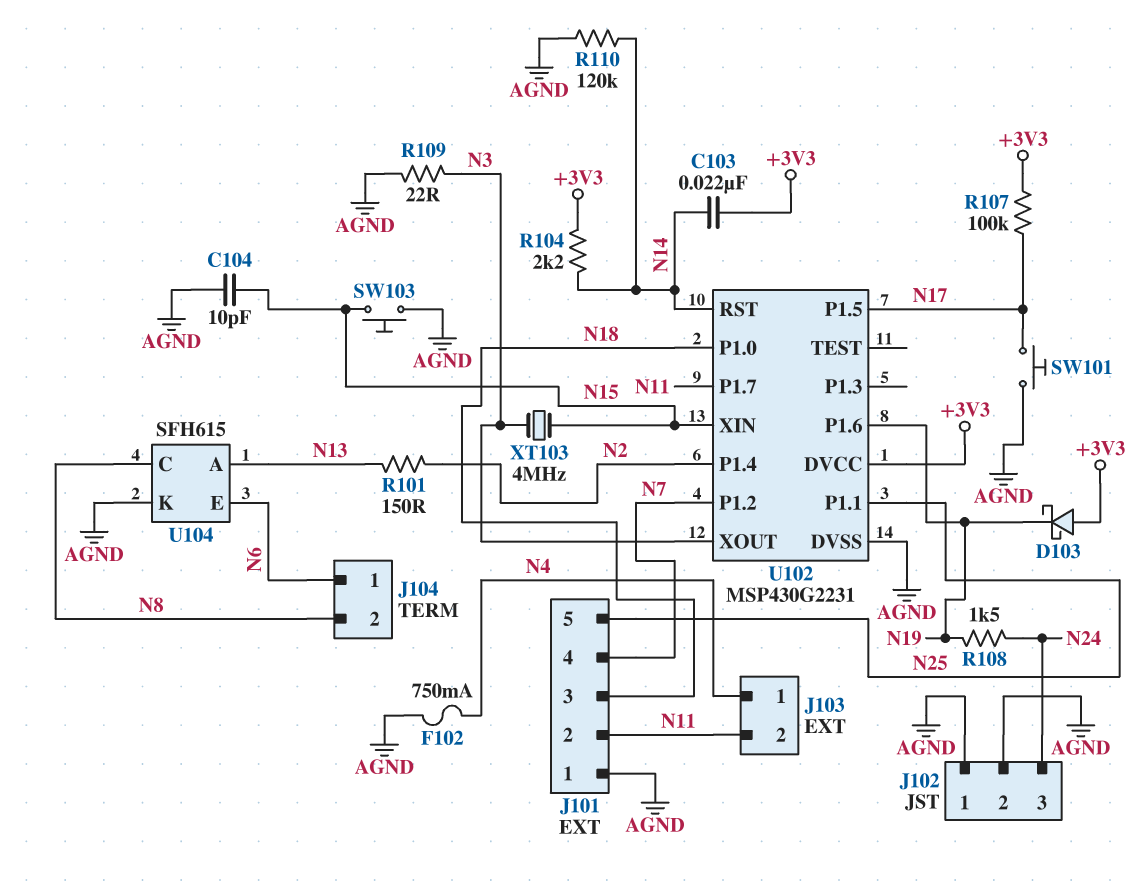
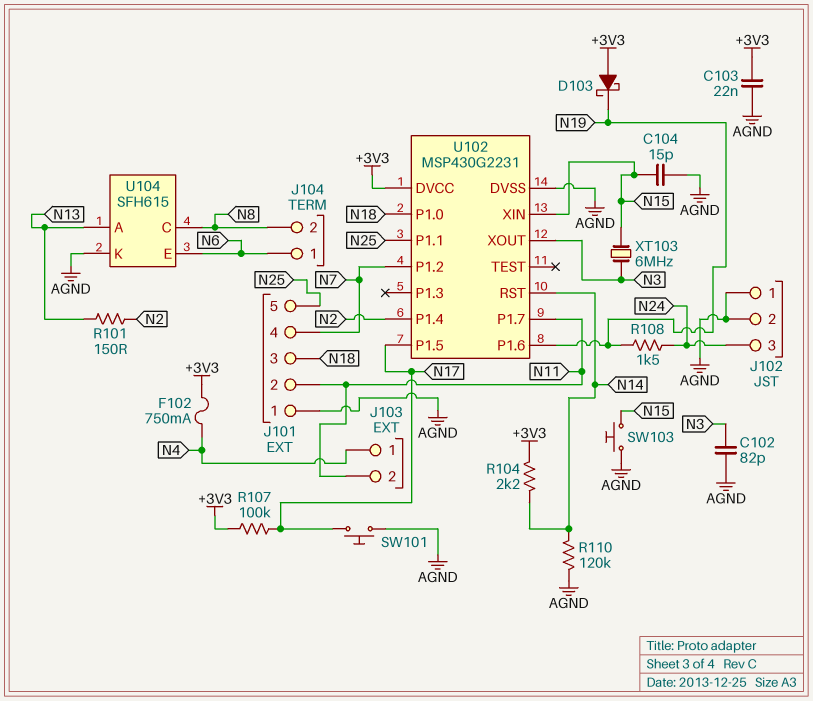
C102: none -> 82pF (AGND, N3)
C103: 22nF (+3V3, N14) -> 22nF (+3V3, AGND)
C104: 10pF (AGND, N15) -> 15pF (AGND, N15)
F102: 750mA (AGND, N4) -> 750mA (+3V3, N4)
R109: 22 (AGND, N3) -> none
XT103: 4MHz (N3, N15) -> 6MHz (N3, N15)

